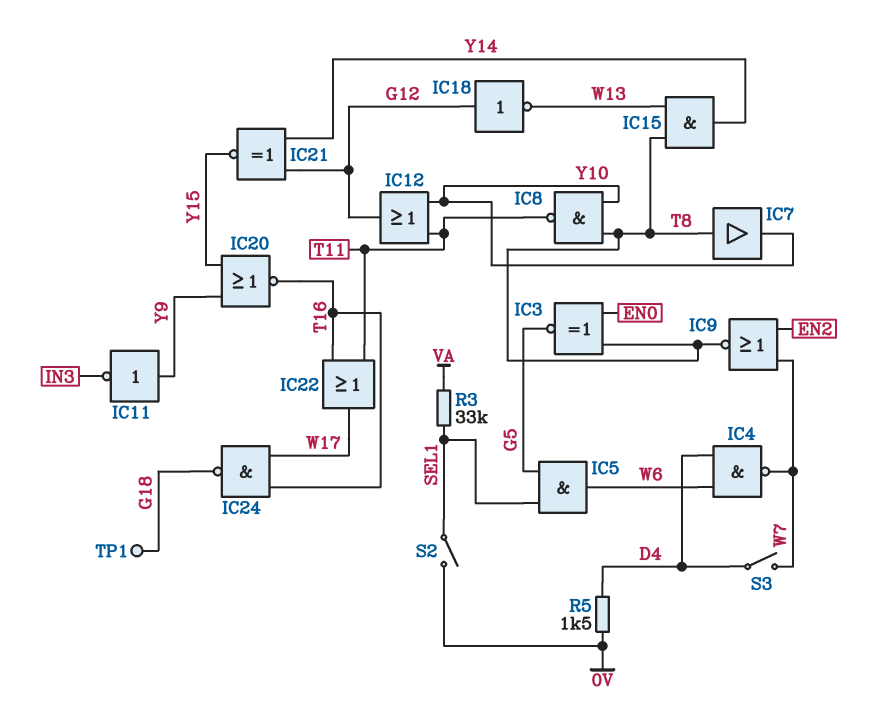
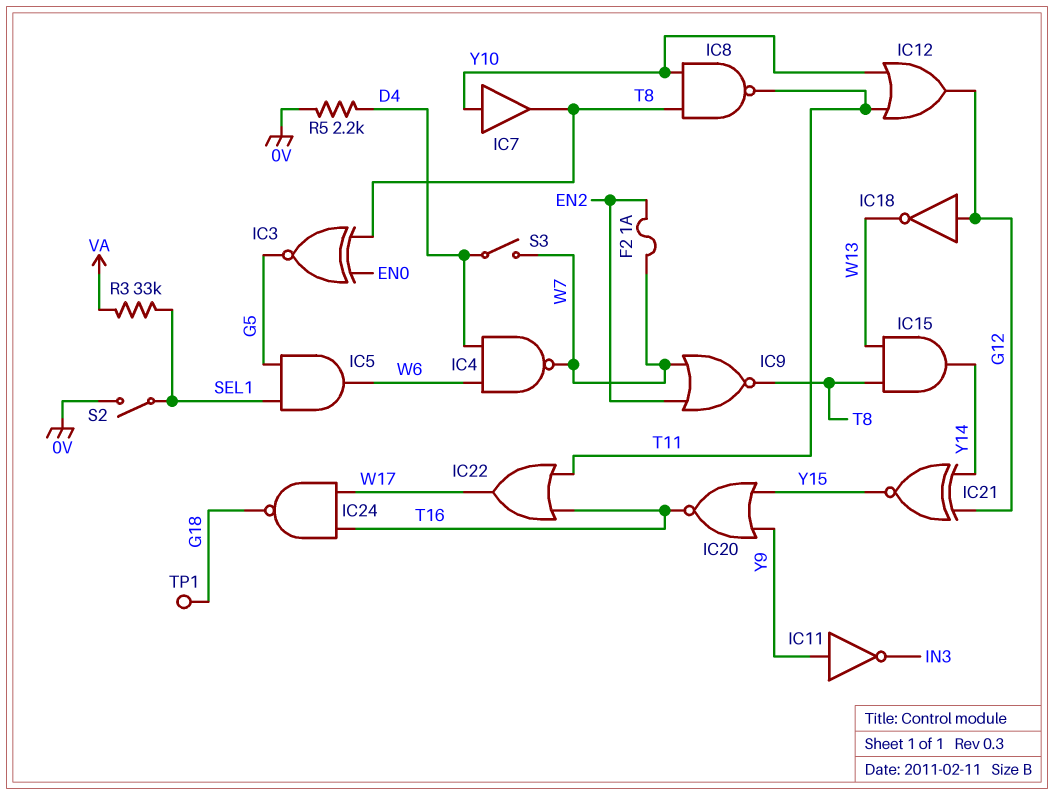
F2: none -> 1A (EN2, W7)
IC7: buffer (in T8, out Y10) -> buffer (in Y10, out T8)
R5: 1.5k (0V, D4) -> 2.2k (0V, D4)

